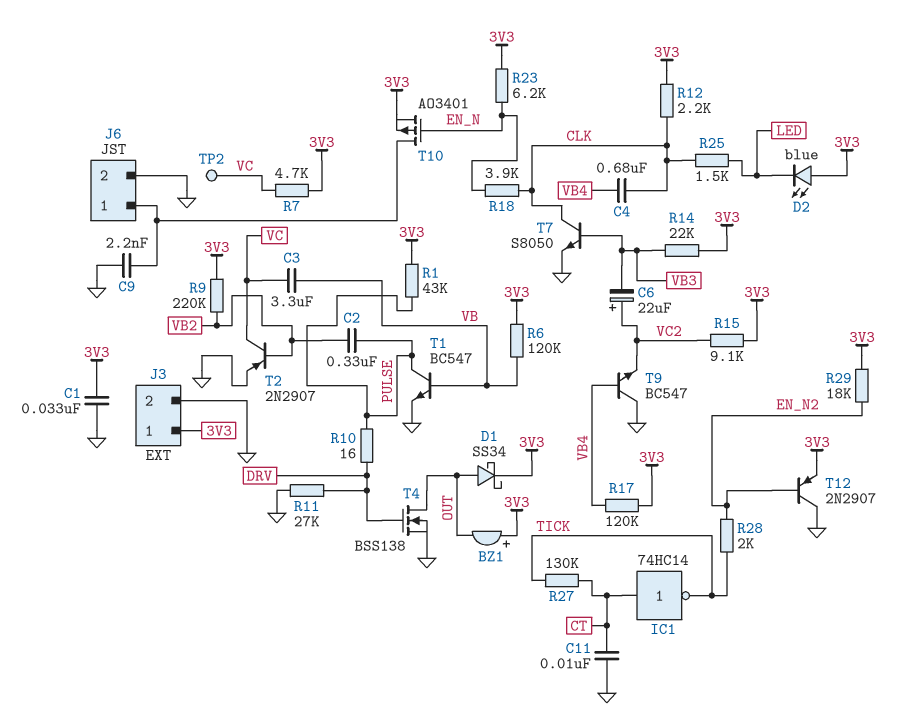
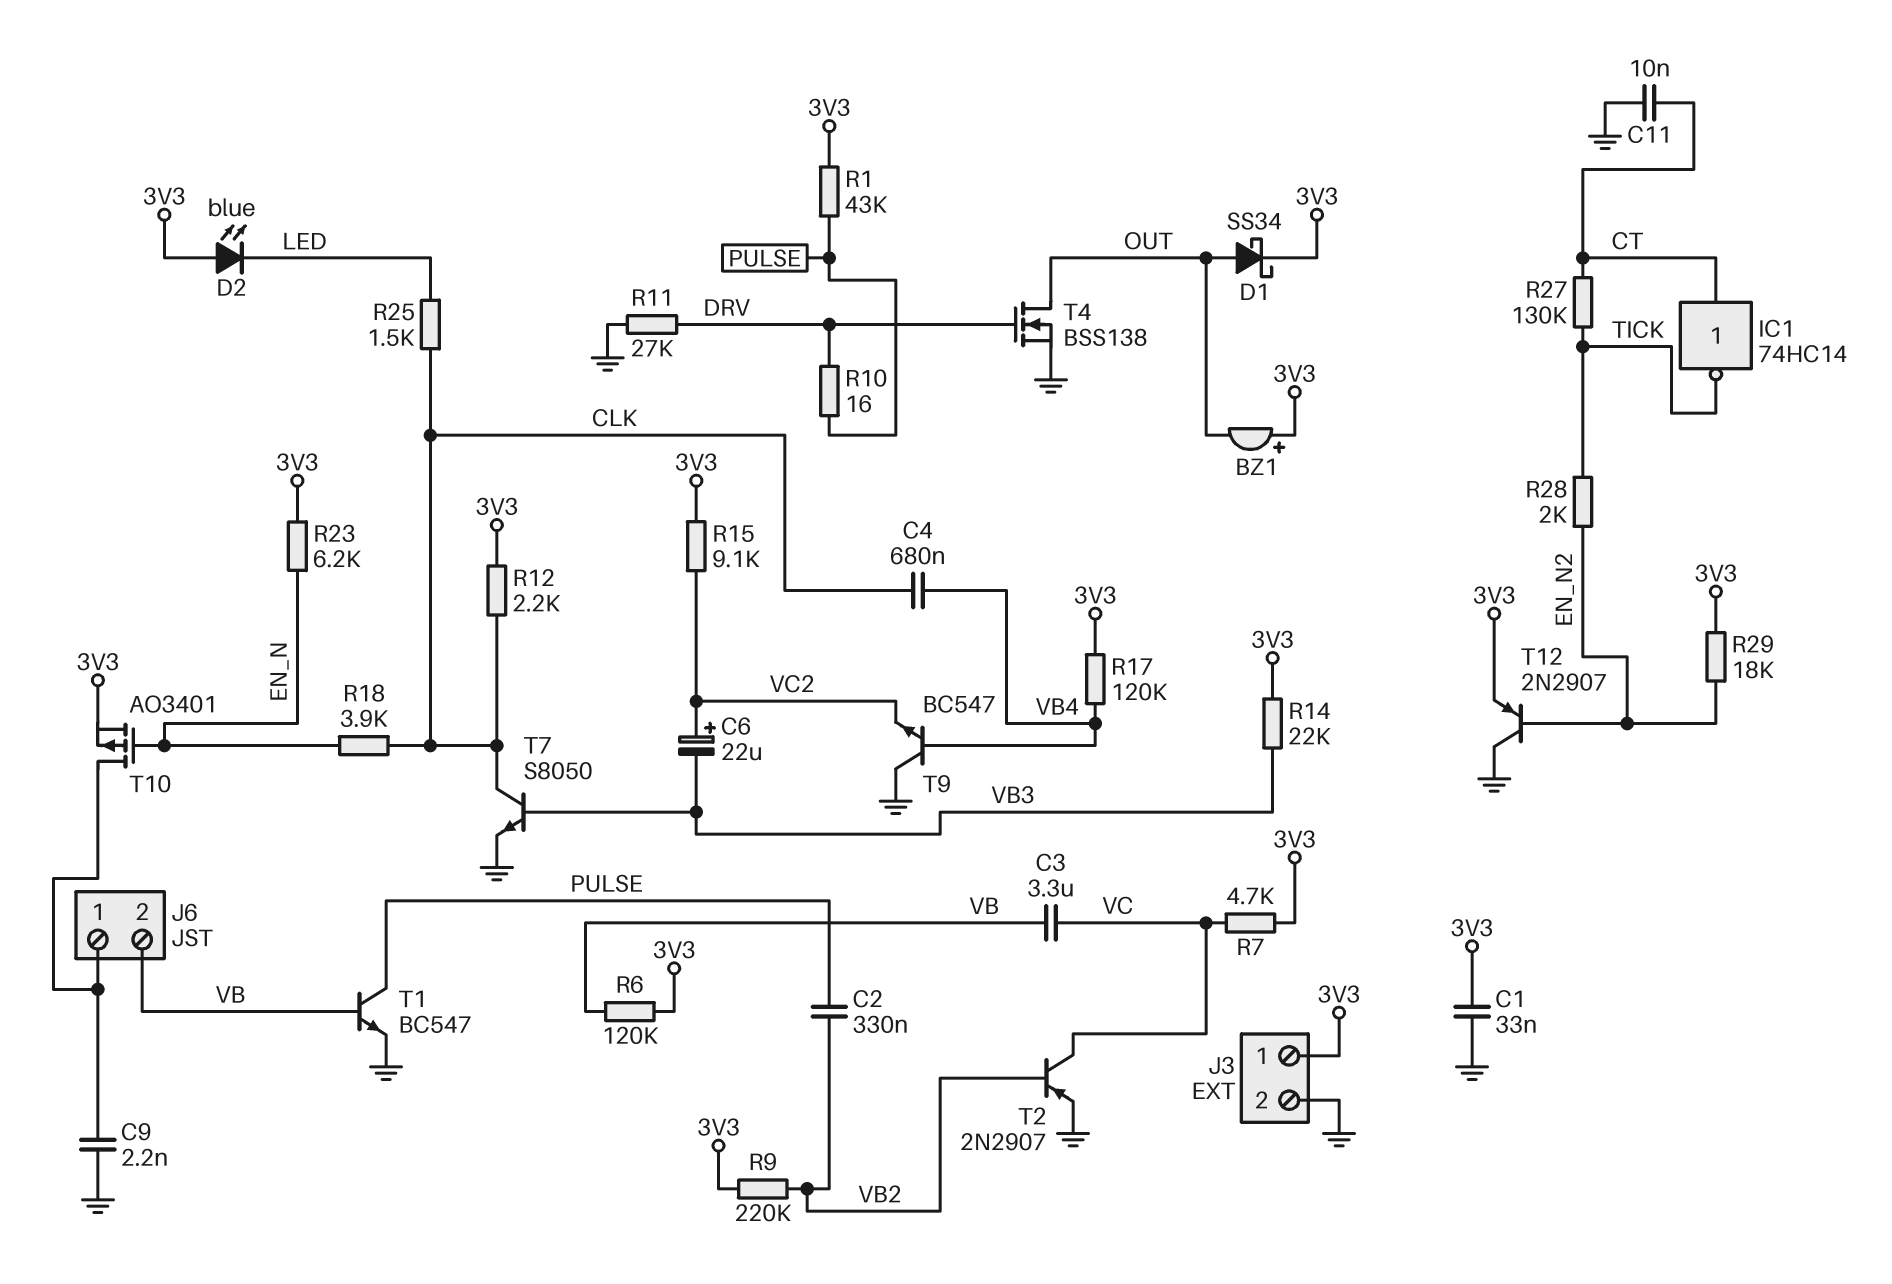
J6 pin 2: GND -> VB
TP2: test point (VC) -> none

